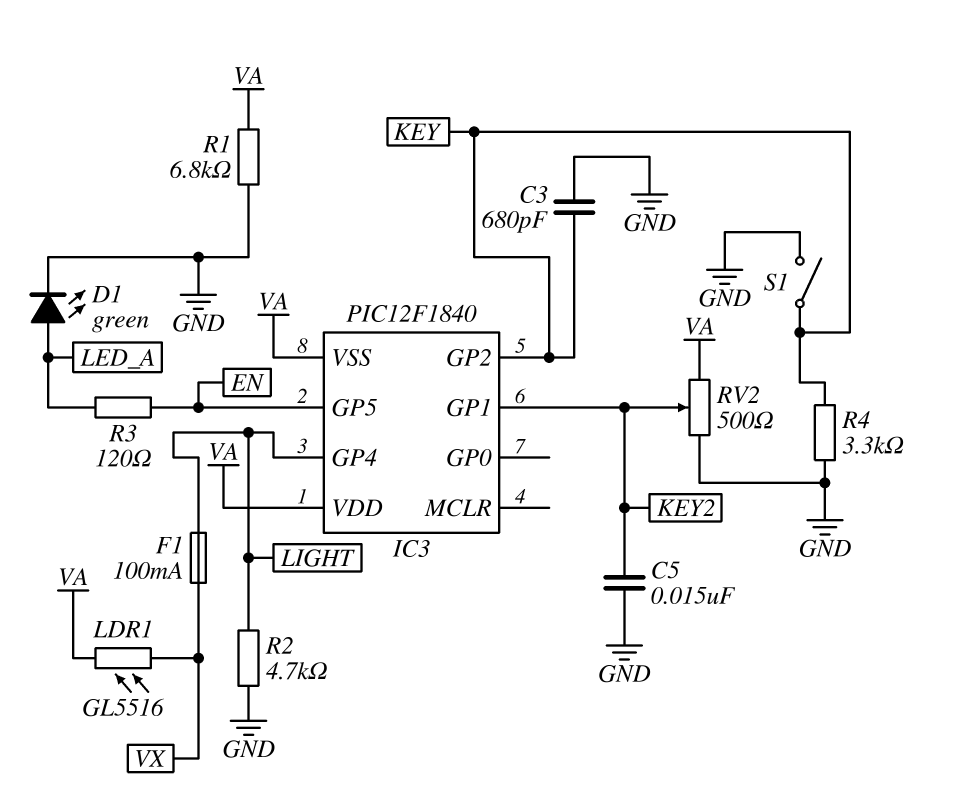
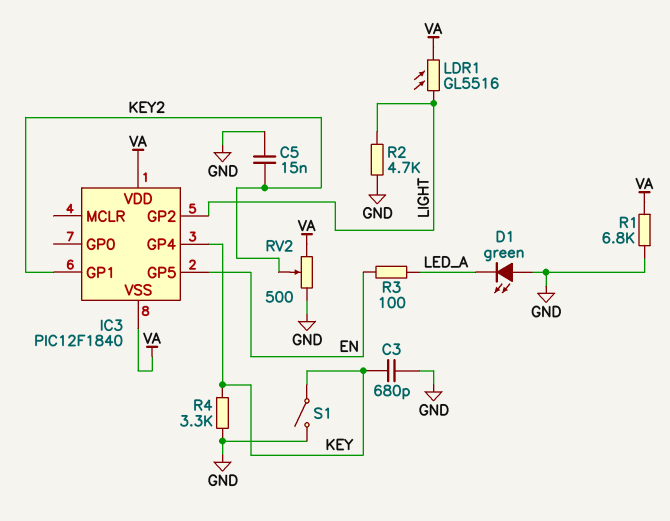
D1: LED green (A LED_A, K GND) -> LED green (A GND, K LED_A)
F1: 100mA (LIGHT, VX) -> none
IC3 pin GP2: KEY -> LIGHT
IC3 pin GP4: LIGHT -> KEY
LDR1: GL5516 (VA, VX) -> GL5516 (LIGHT, VA)
R3: 120 (EN, LED_A) -> 100 (EN, LED_A)

